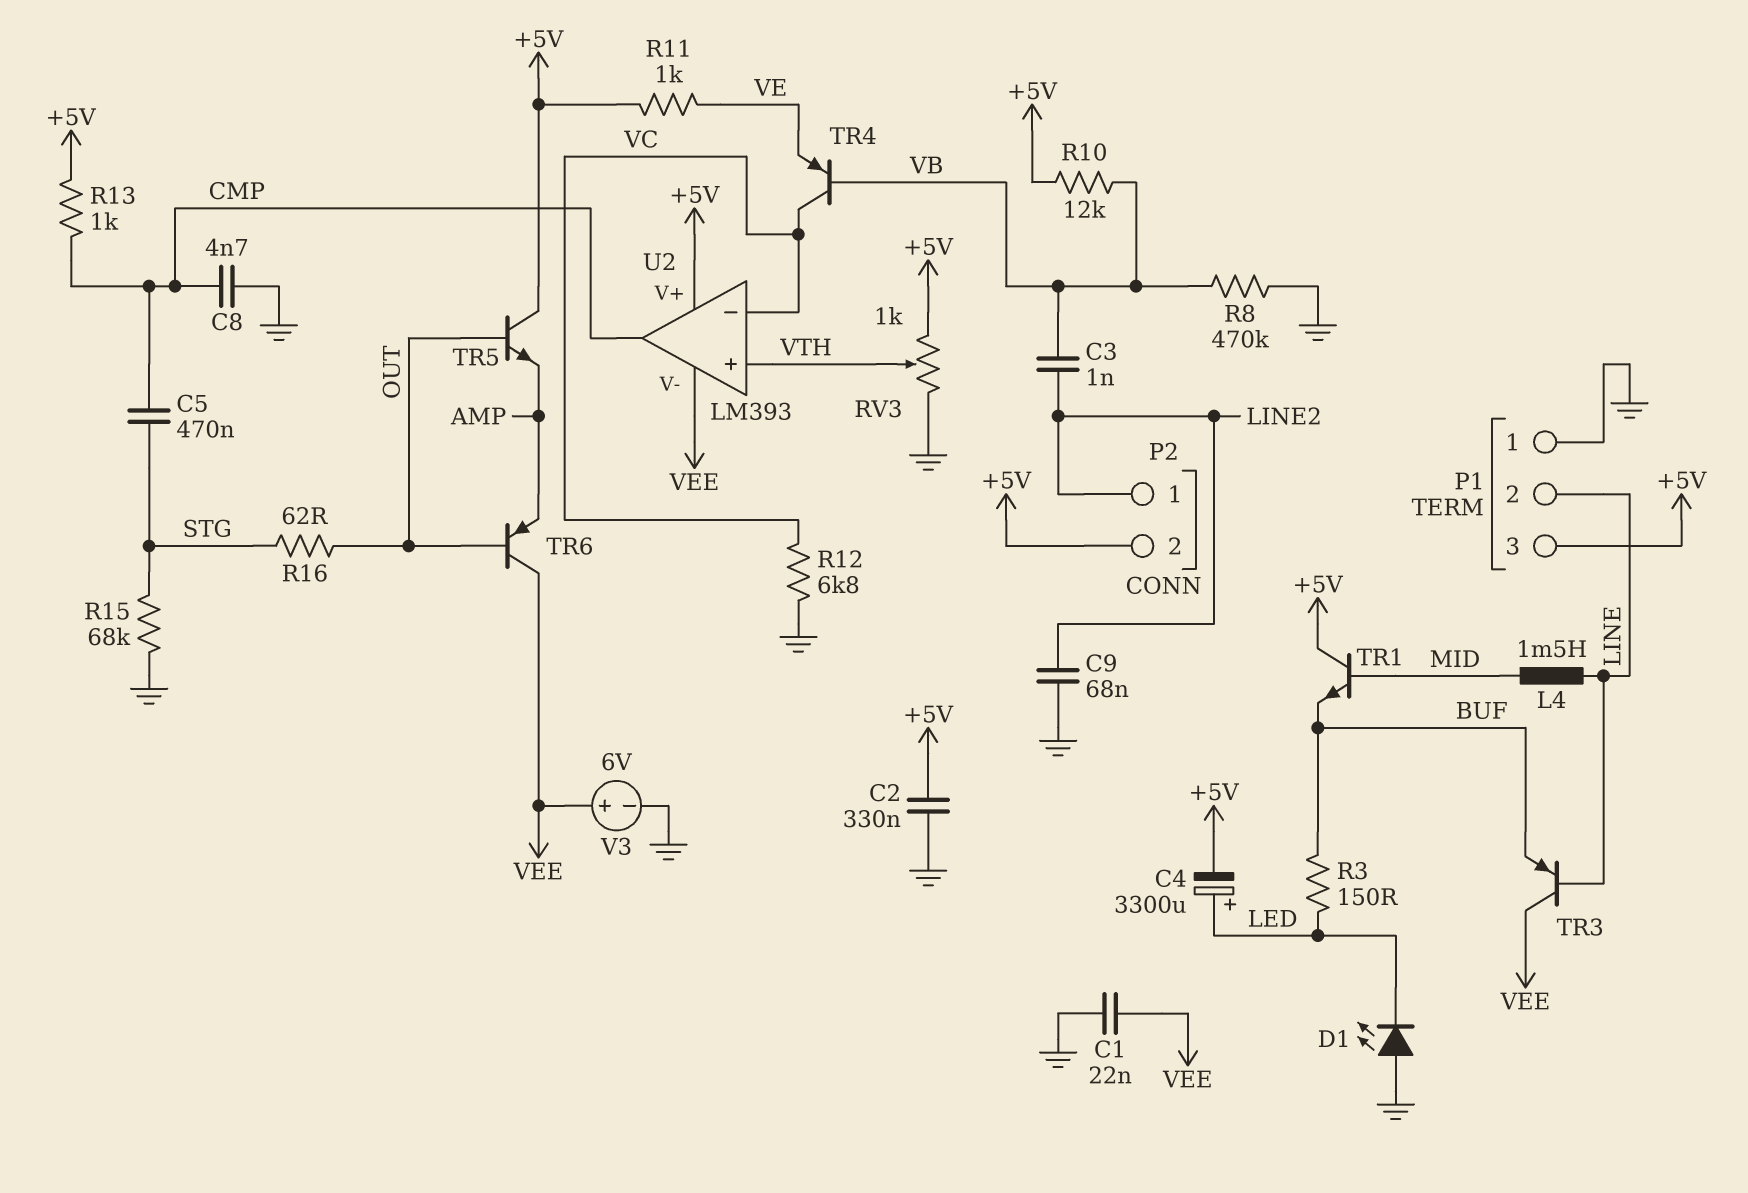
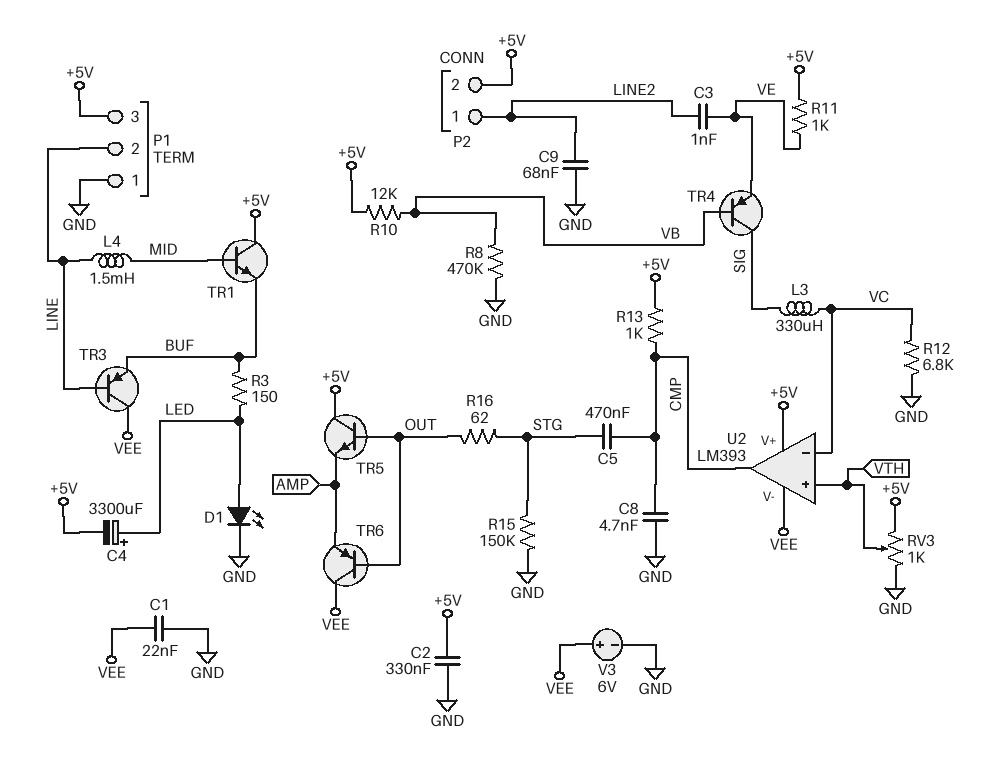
C3: 1nF (LINE2, VB) -> 1nF (LINE2, VE)
D1: LED (A GND, K LED) -> LED (A LED, K GND)
L3: none -> 330uH (SIG, VC)
R15: 68k (GND, STG) -> 150k (GND, STG)
TR4: PNP (B VB, C VC, E VE) -> PNP (B VB, C SIG, E VE)

